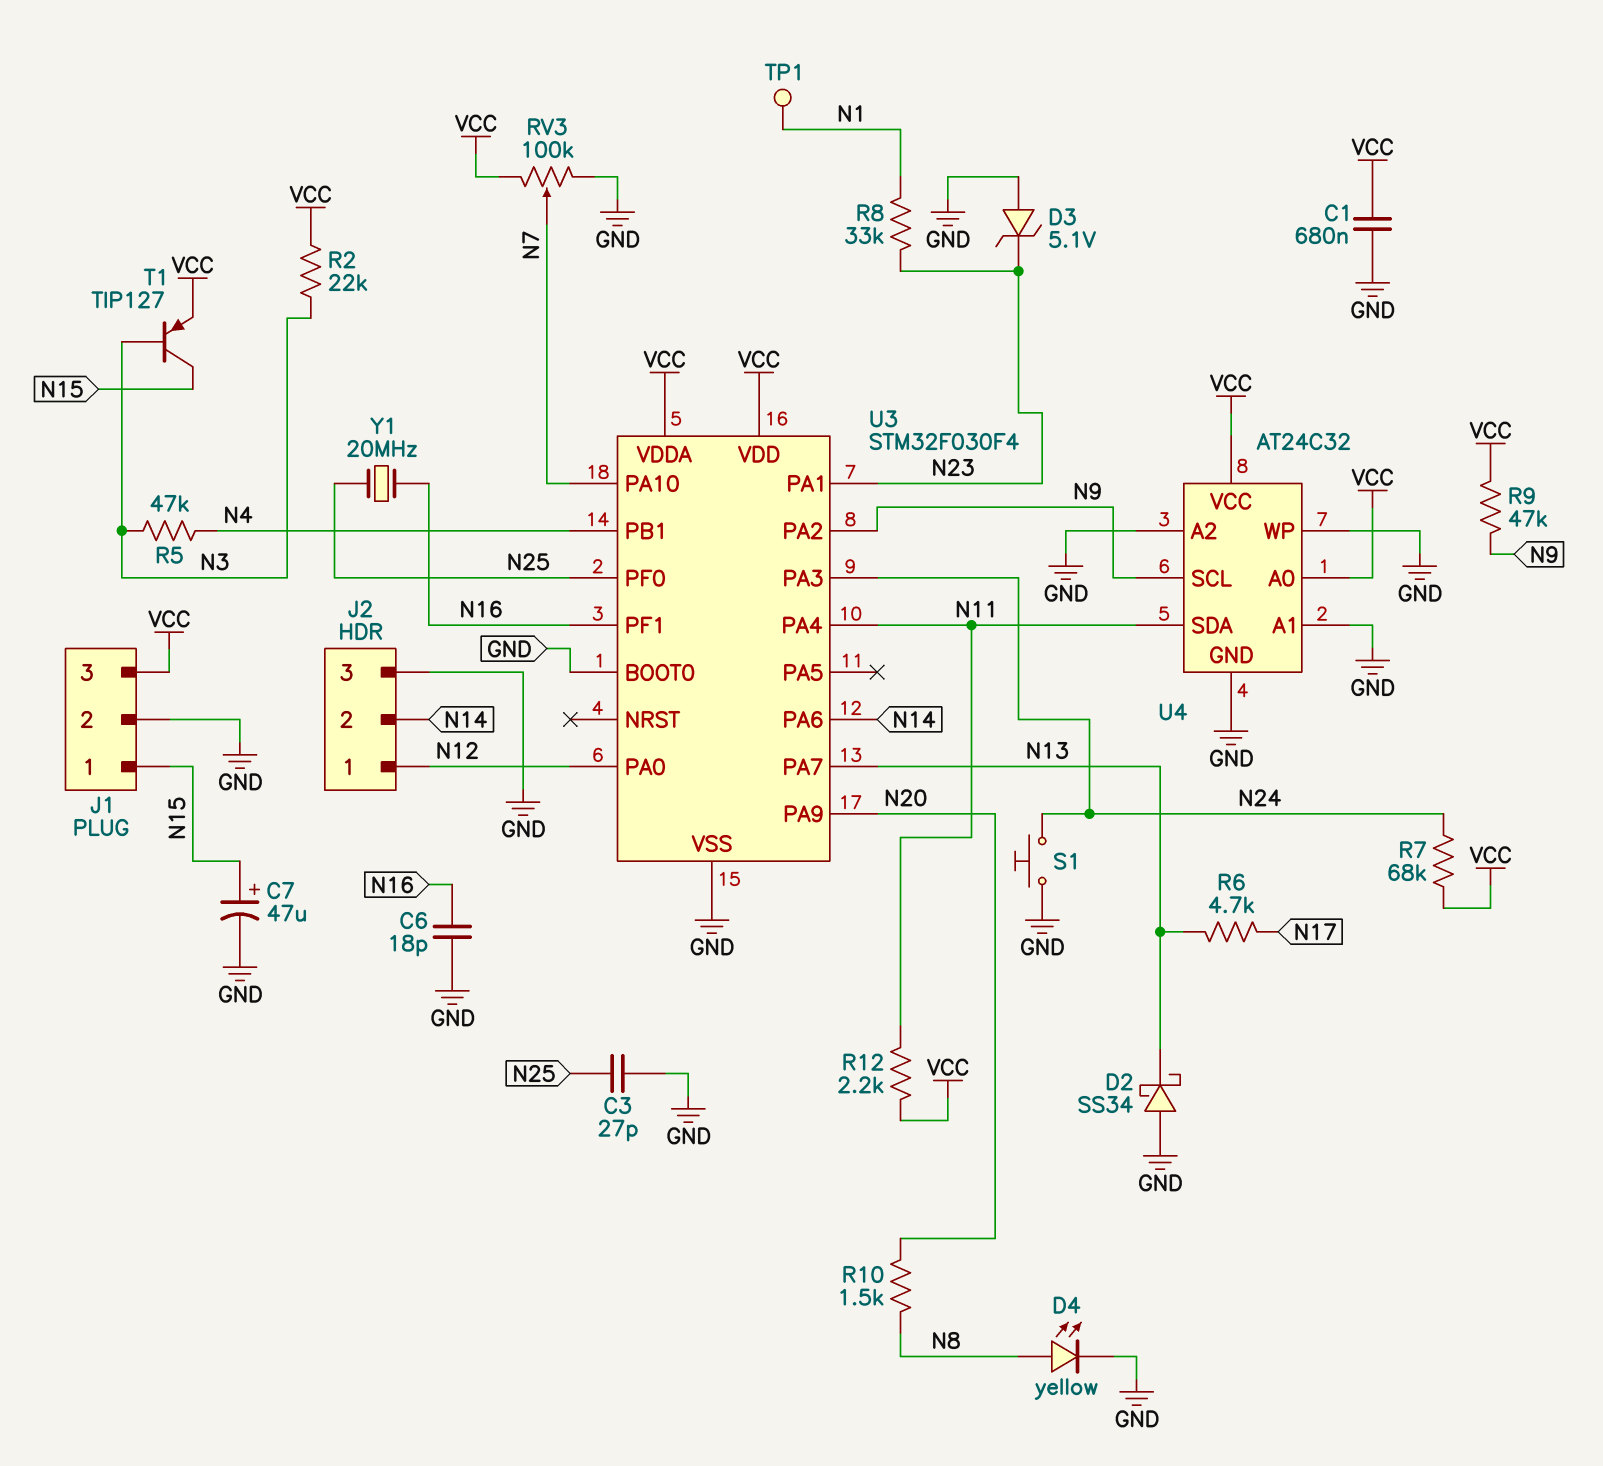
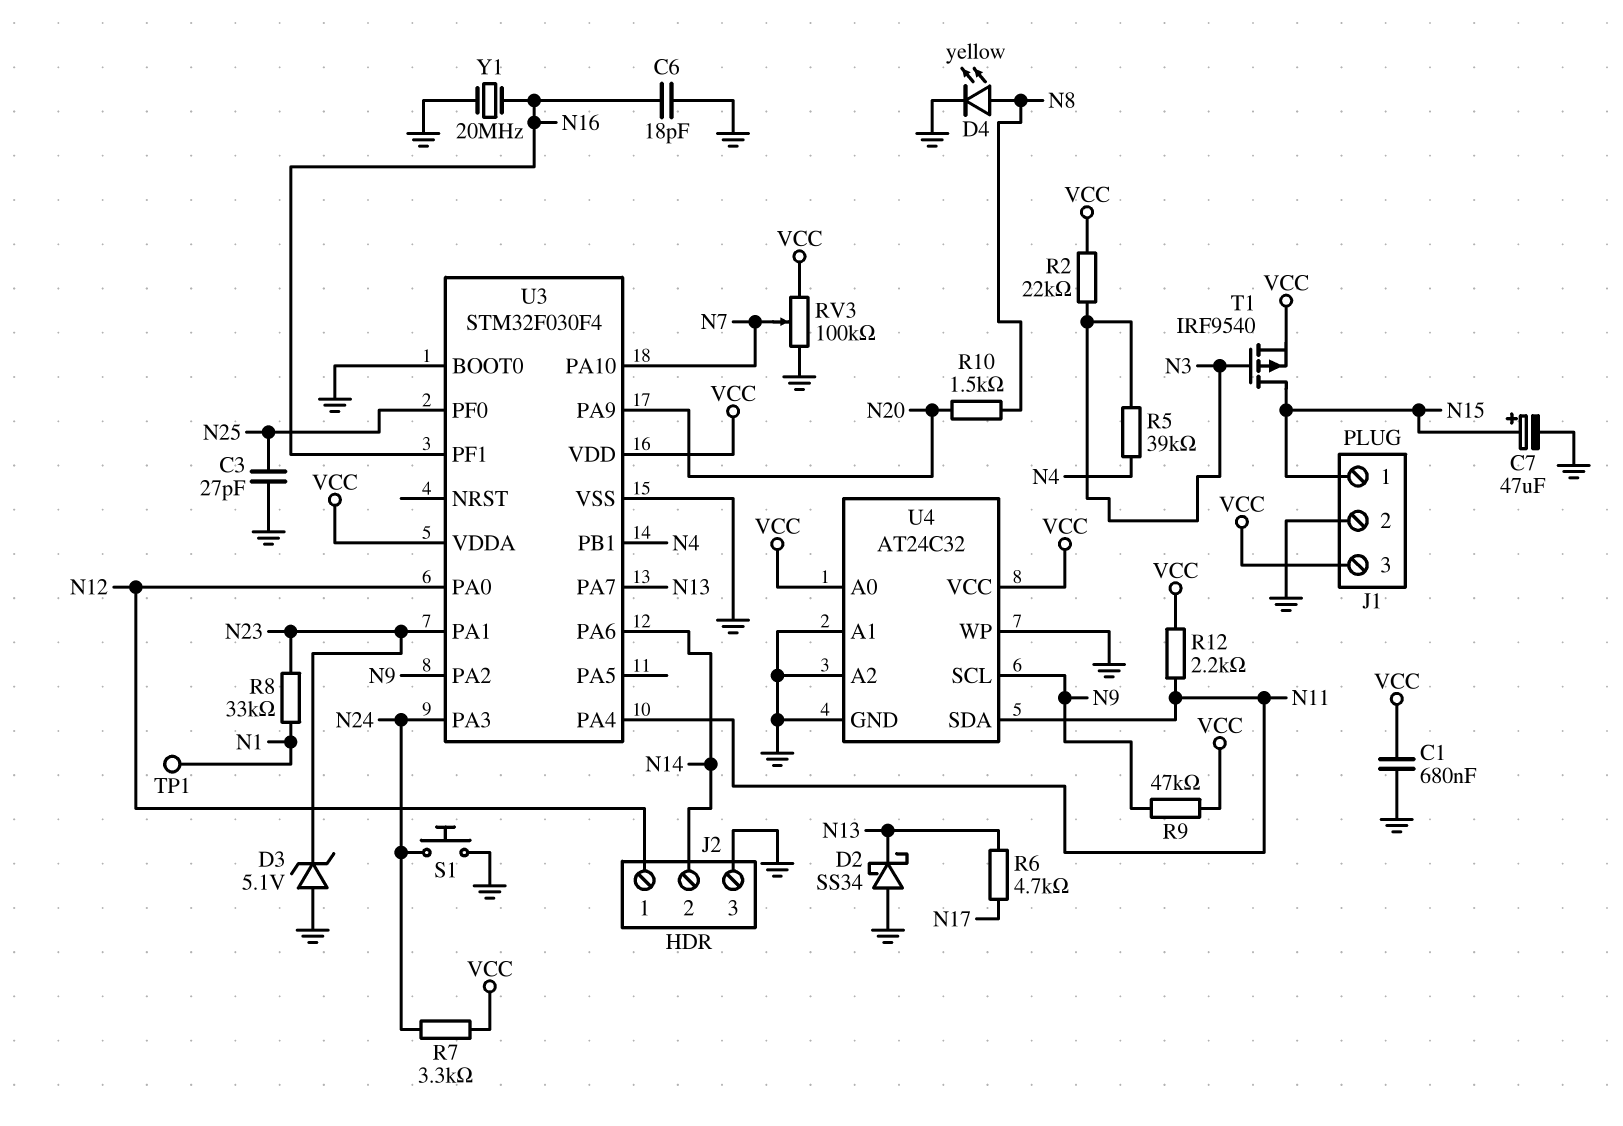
R5: 47k (N3, N4) -> 39k (N3, N4)
R7: 68k (N24, VCC) -> 3.3k (N24, VCC)
T1: PNP TIP127 (B N3, C N15, E VCC) -> PMOS IRF9540 (G N3, D N15, S VCC)
Y1: 20MHz (N16, N25) -> 20MHz (GND, N16)

